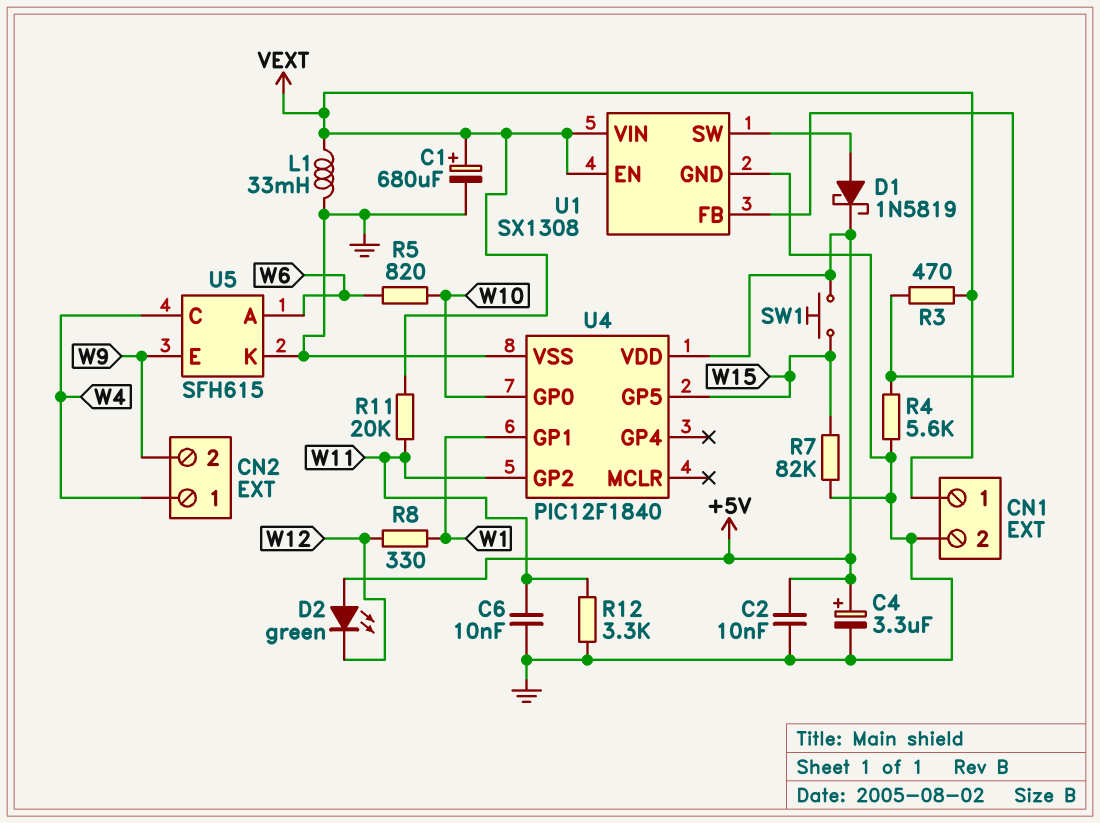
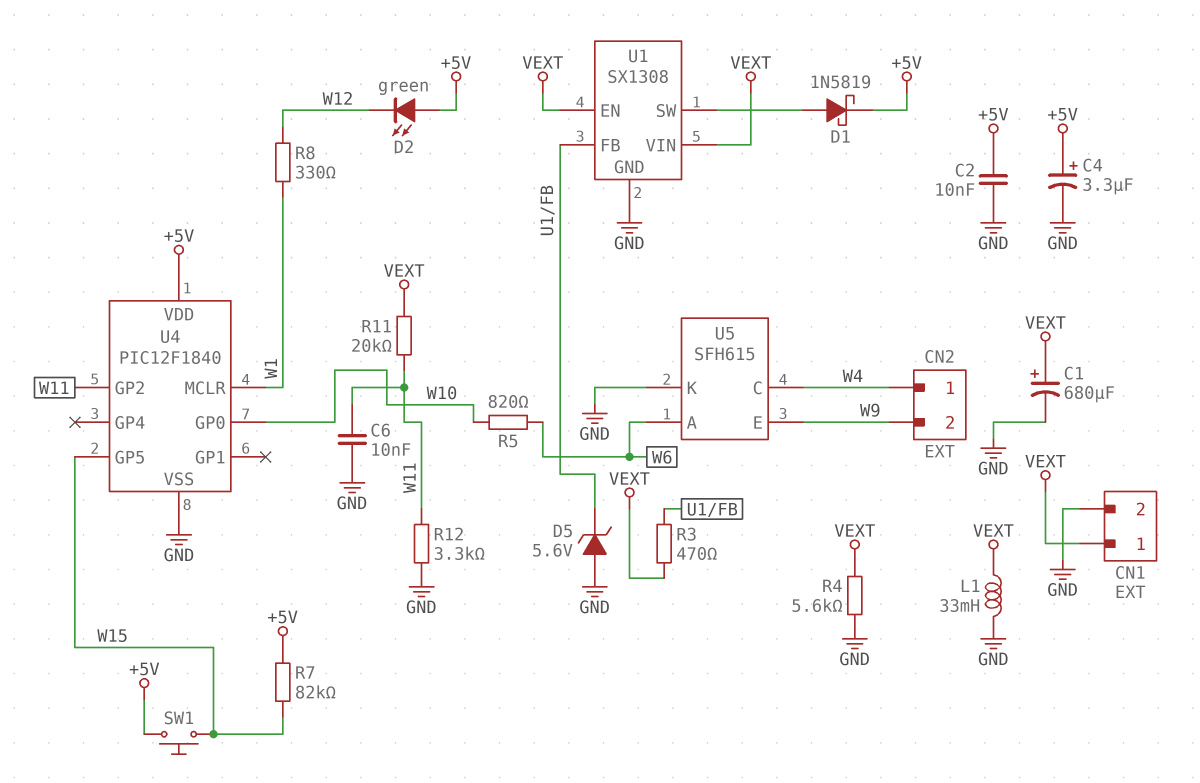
D5: none -> zener 5.6V (A GND, K U1/FB)
R4: 5.6k (GND, U1/FB) -> 5.6k (GND, VEXT)
R7: 82k (GND, W15) -> 82k (+5V, W15)
U4 pin GP1: W1 -> none
U4 pin MCLR: none -> W1

